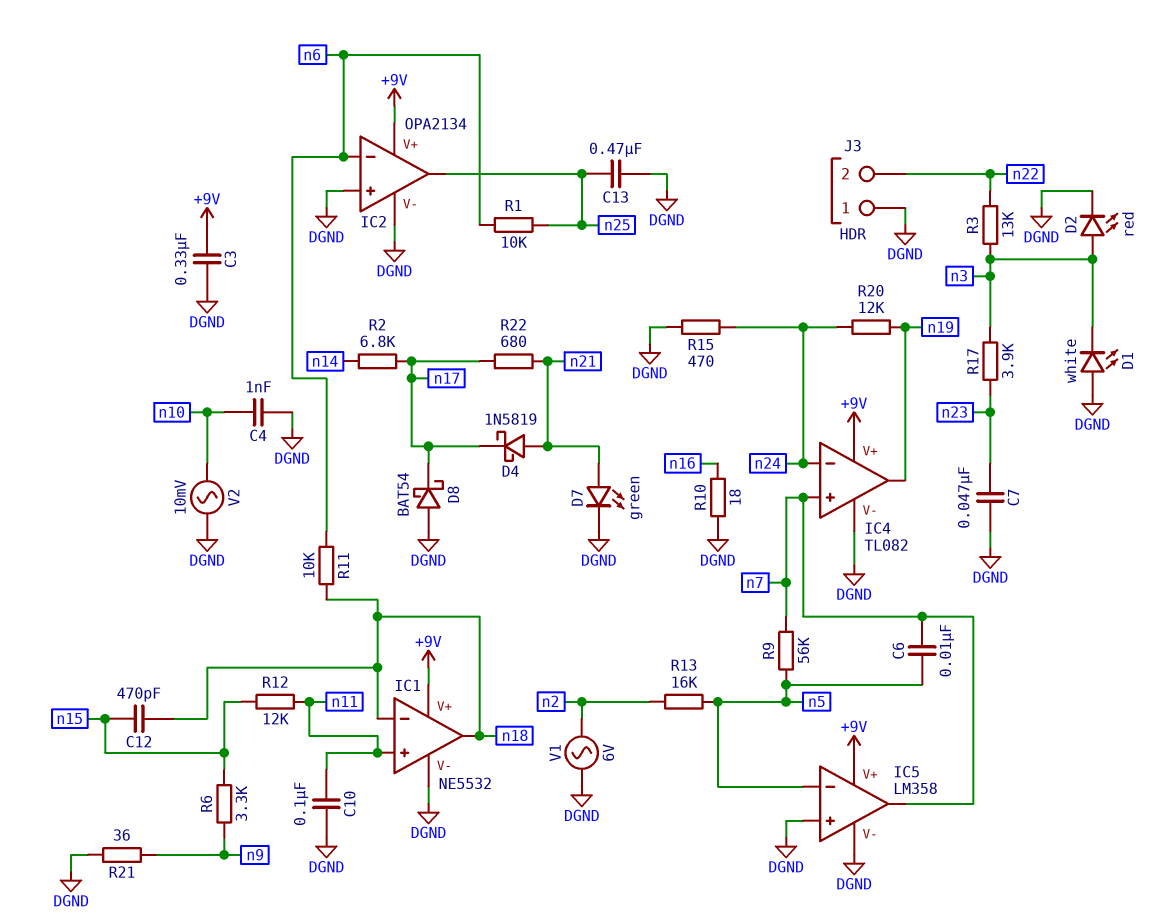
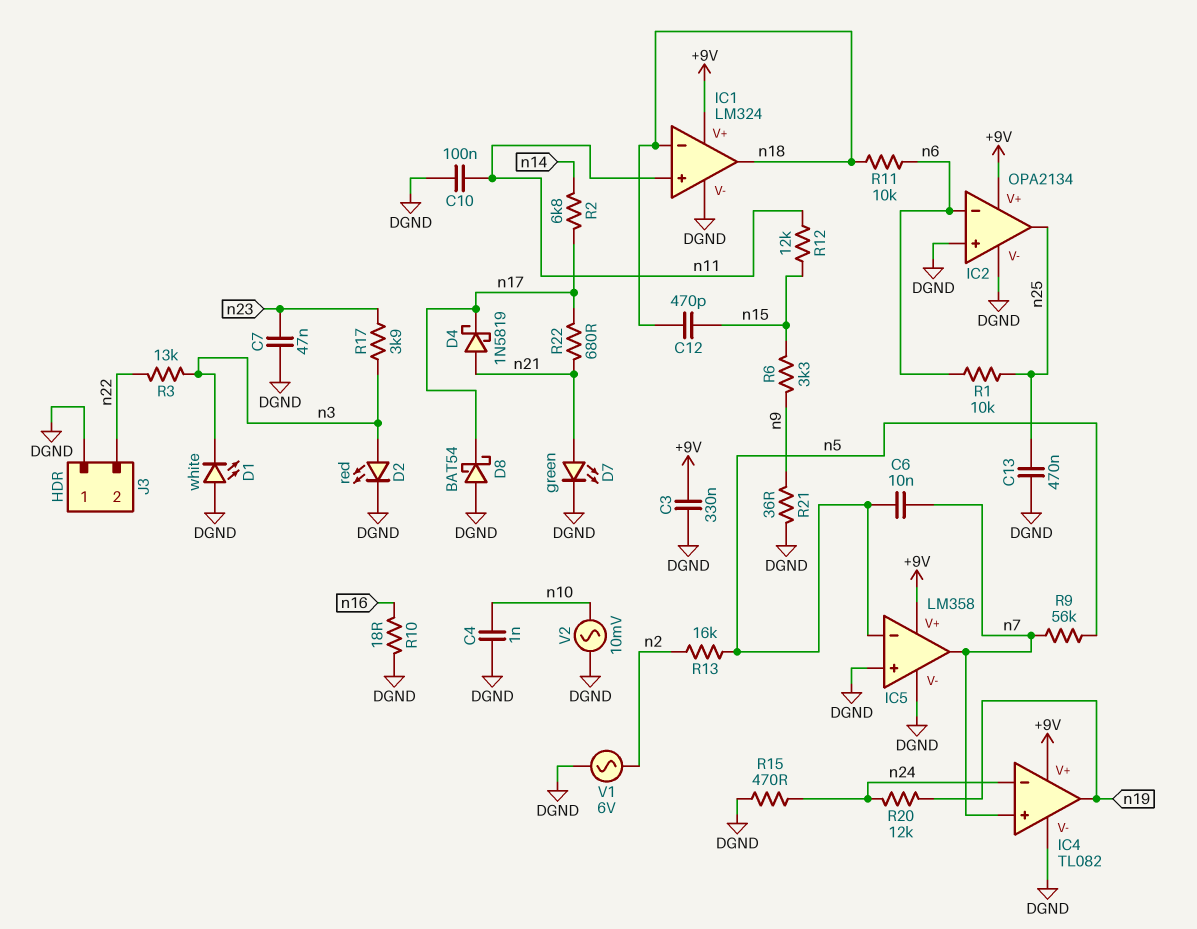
IC1: NE5532 -> LM324

